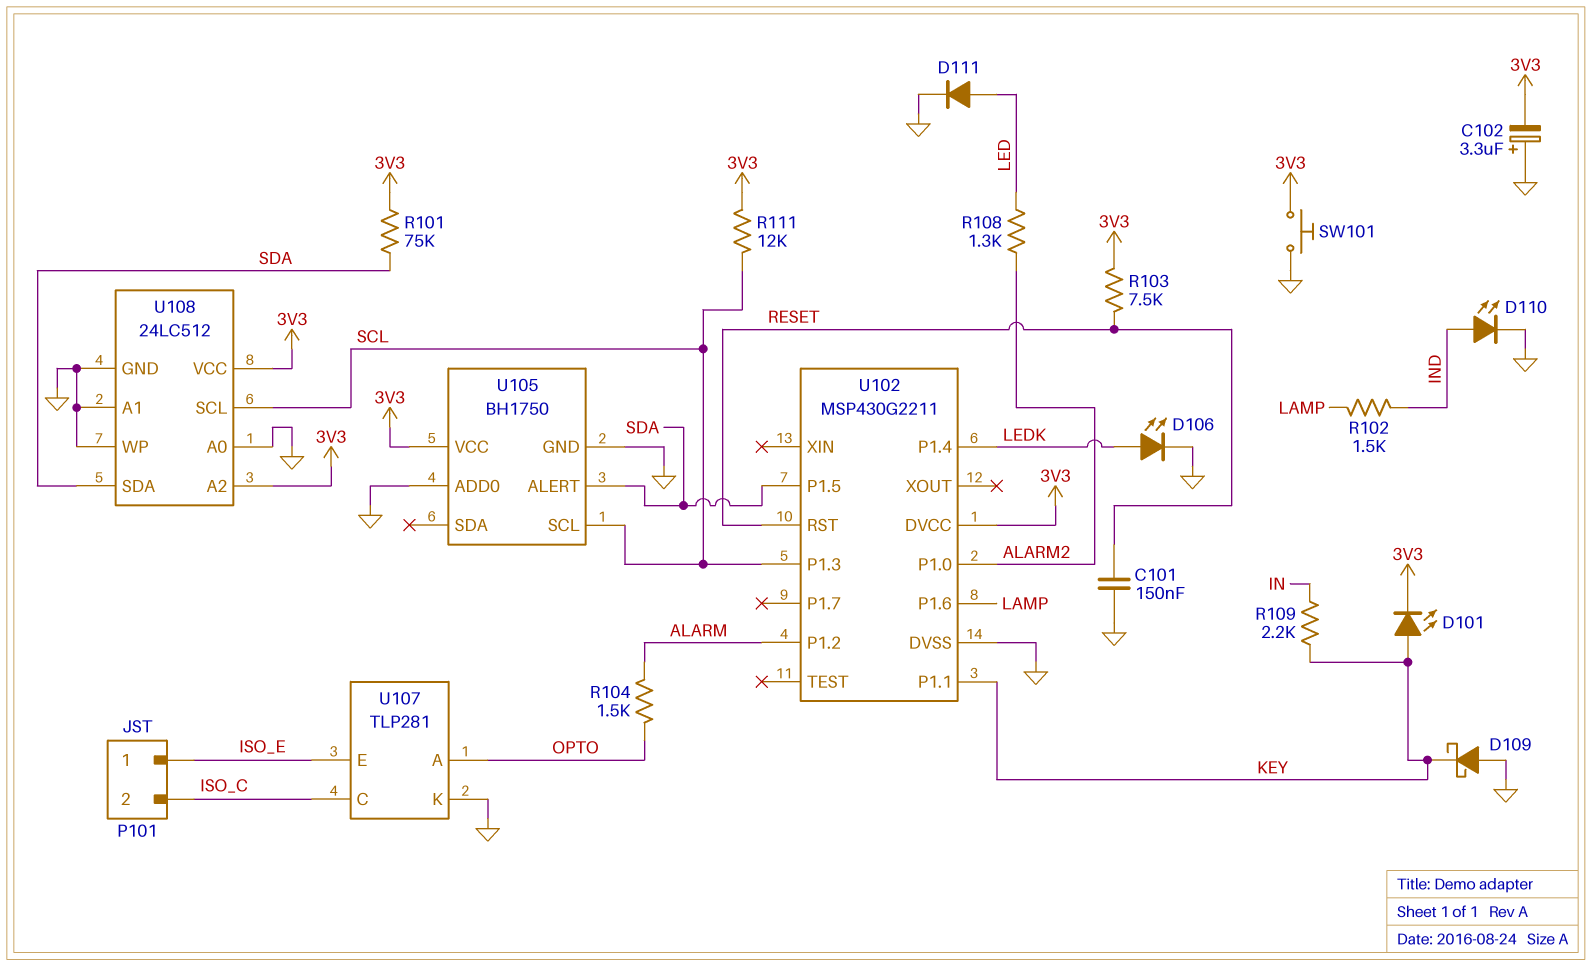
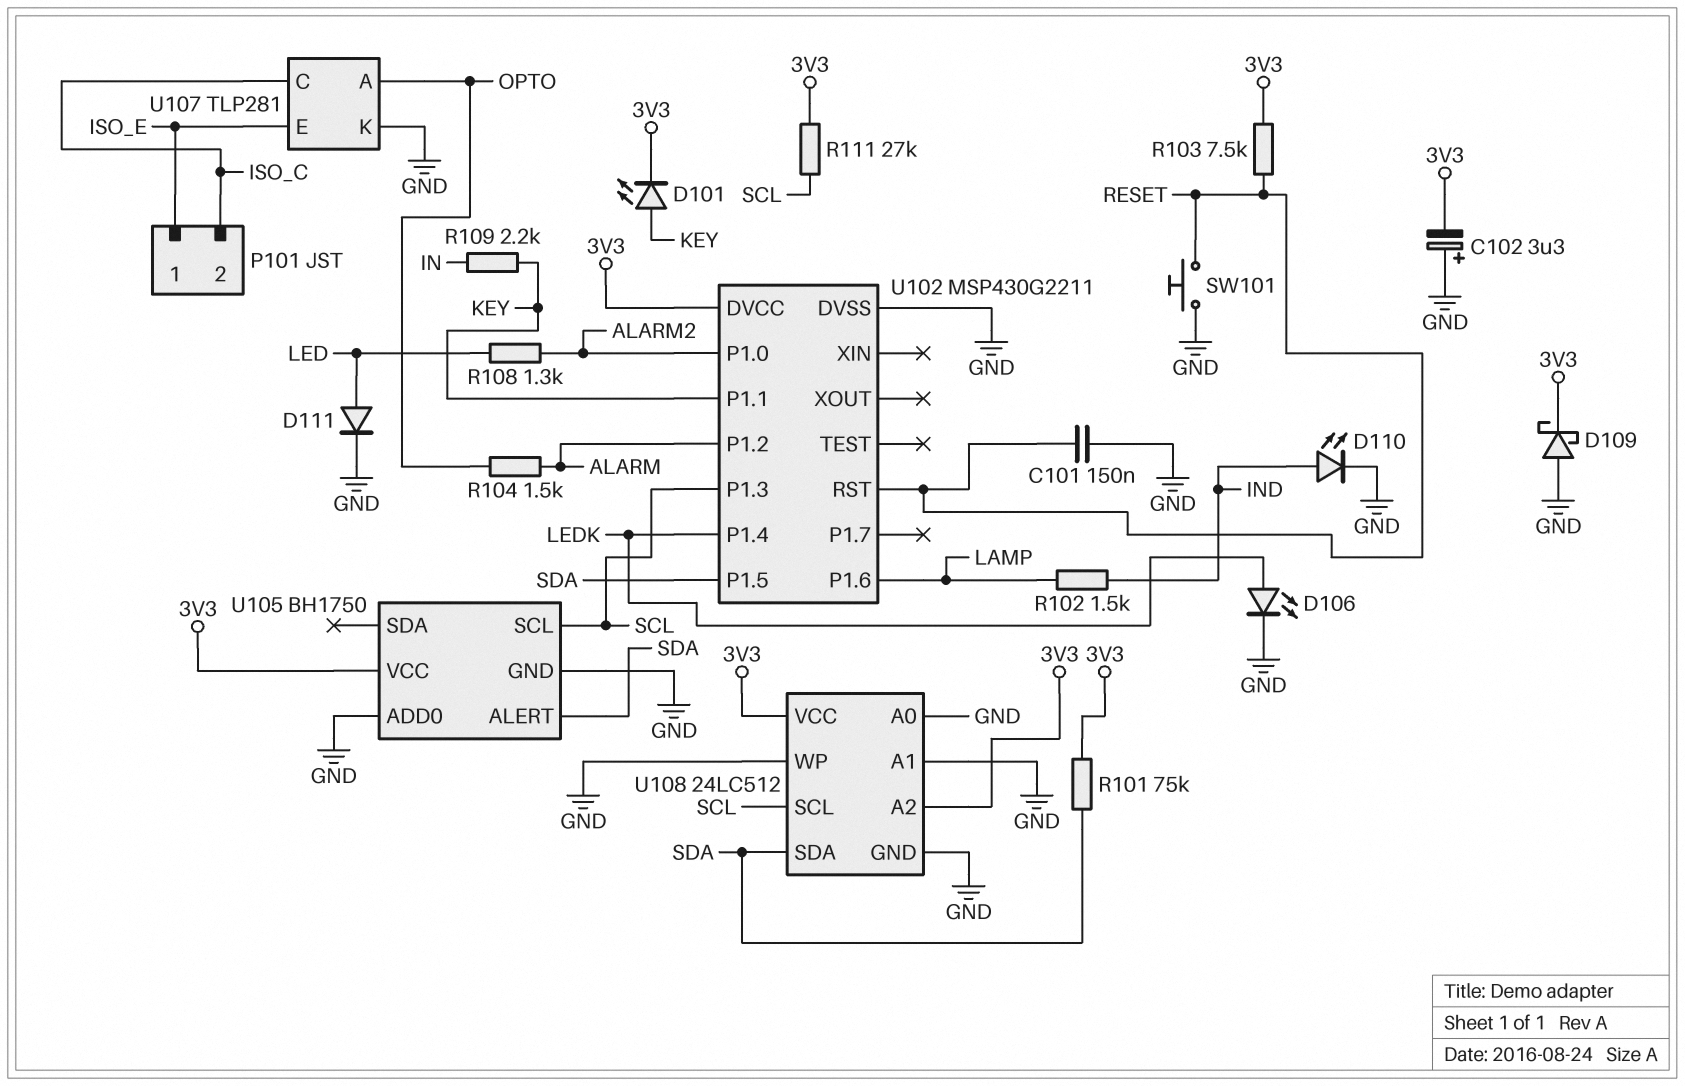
D109: schottky (A GND, K KEY) -> schottky (A GND, K 3V3)
R111: 12k (3V3, SCL) -> 27k (3V3, SCL)
SW101: button (3V3, GND) -> button (GND, RESET)

